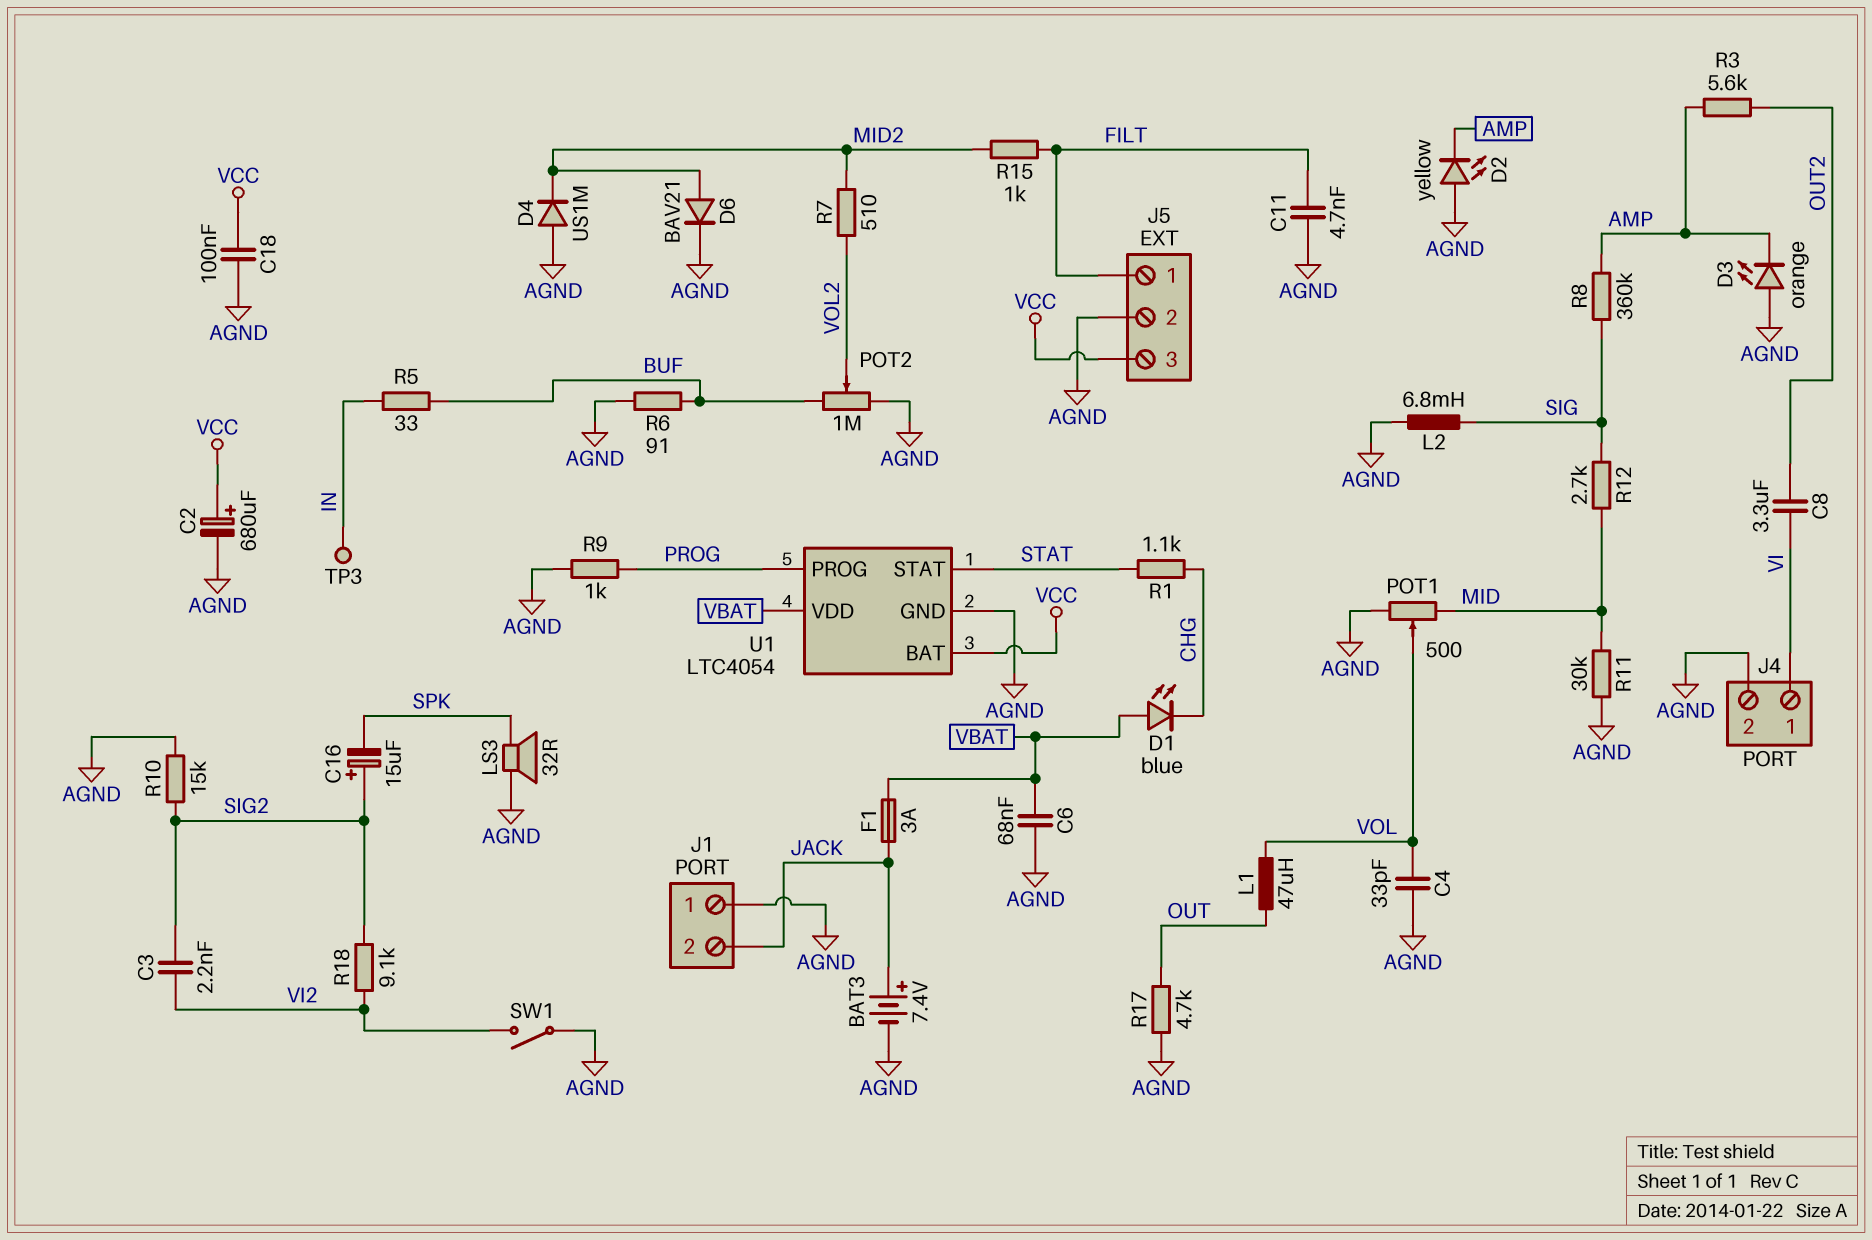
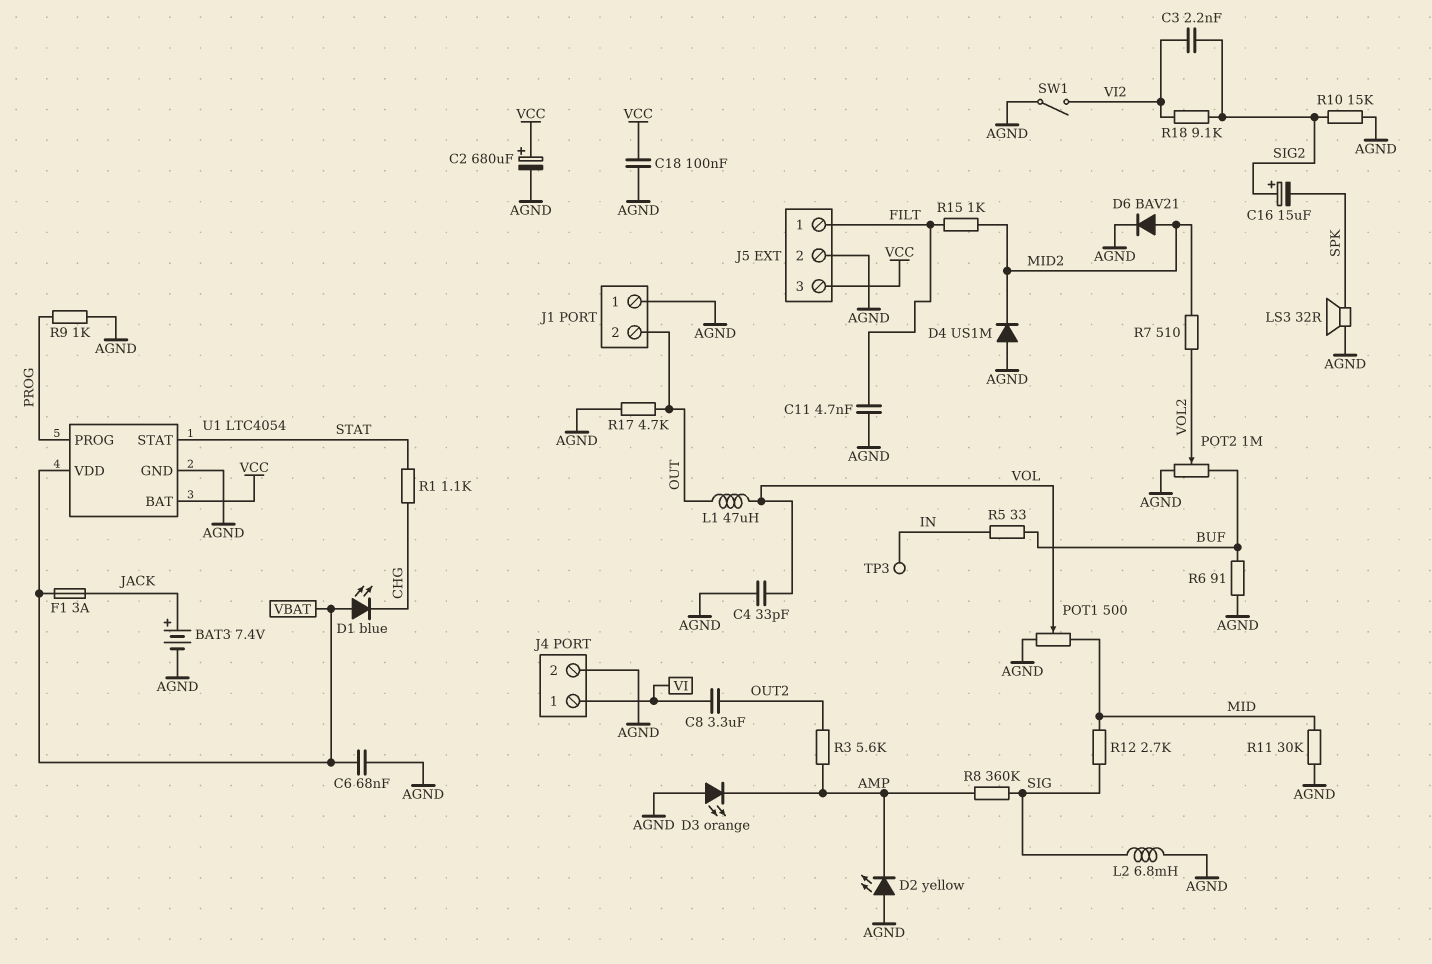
J1 pin 2: JACK -> OUT

